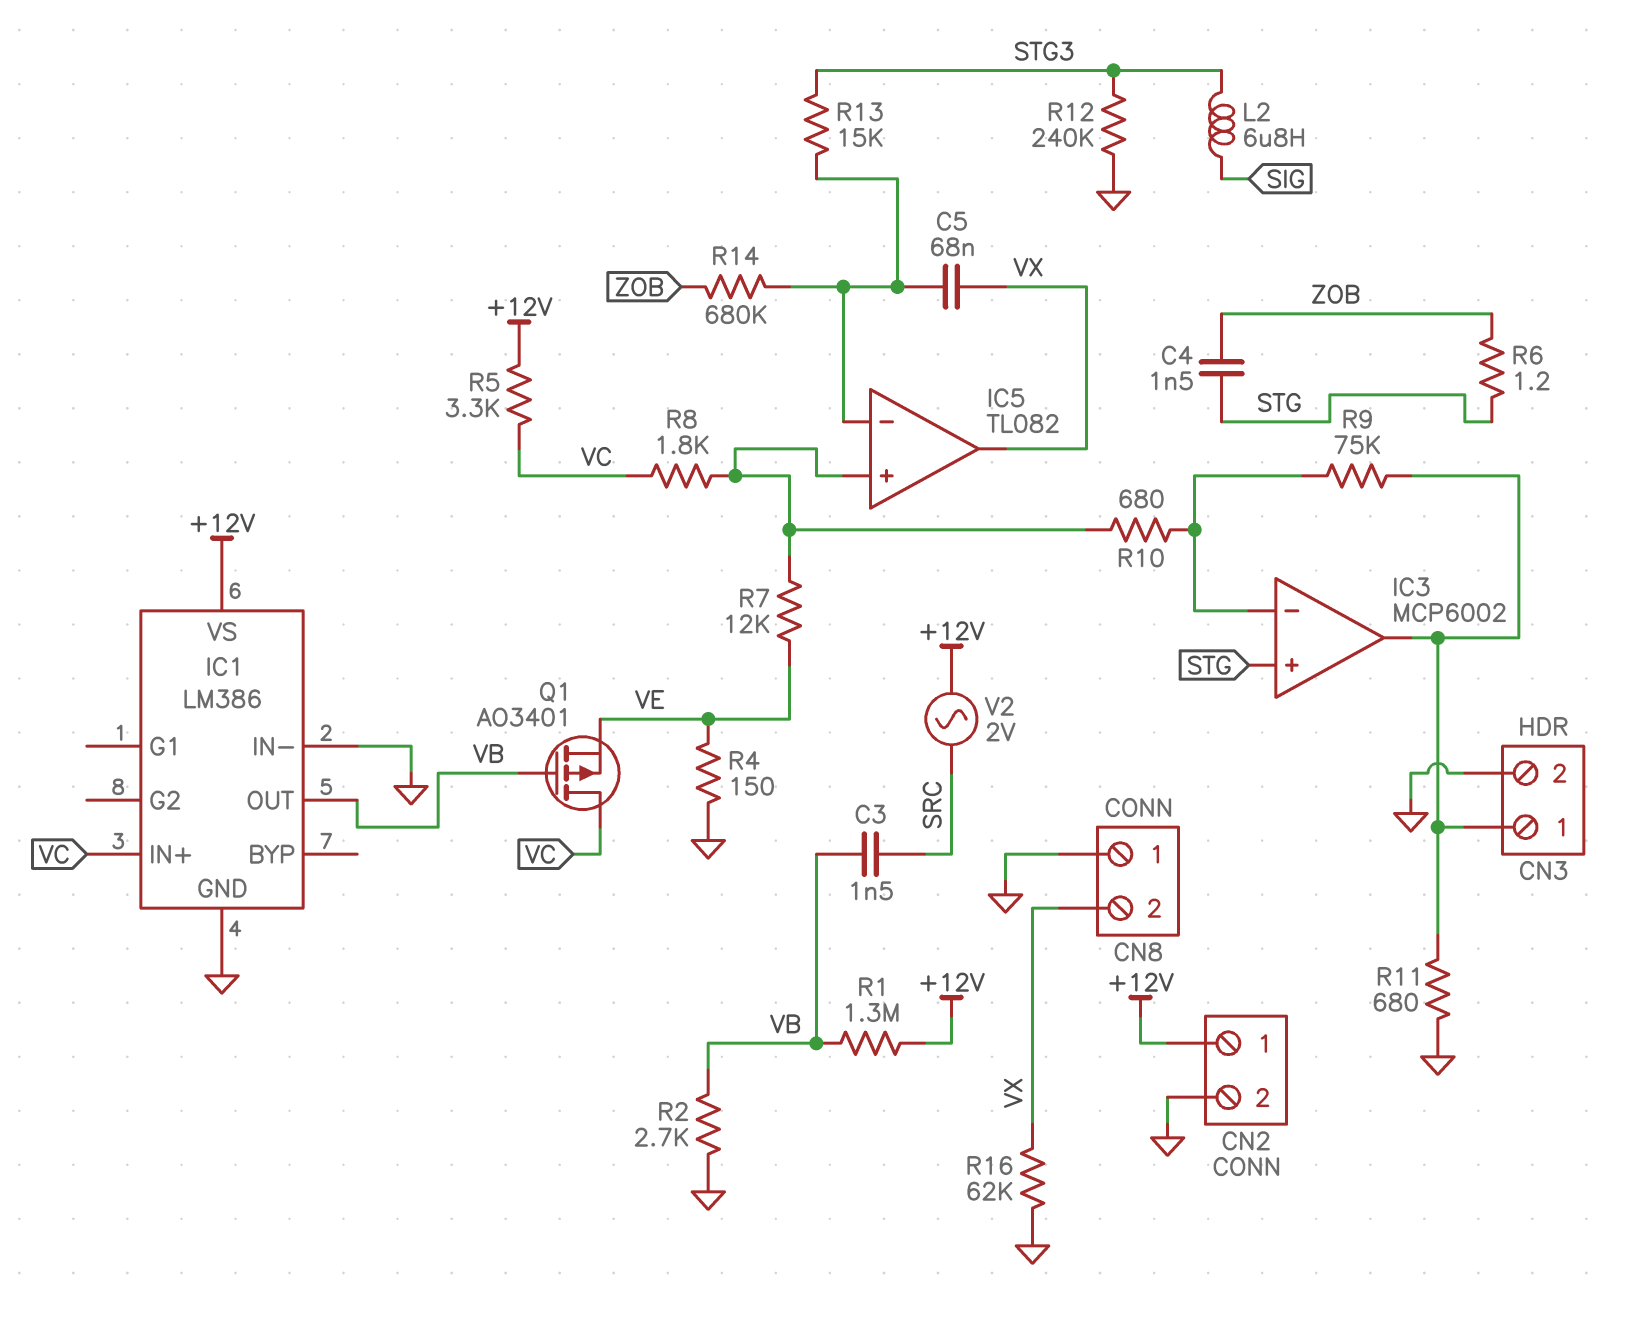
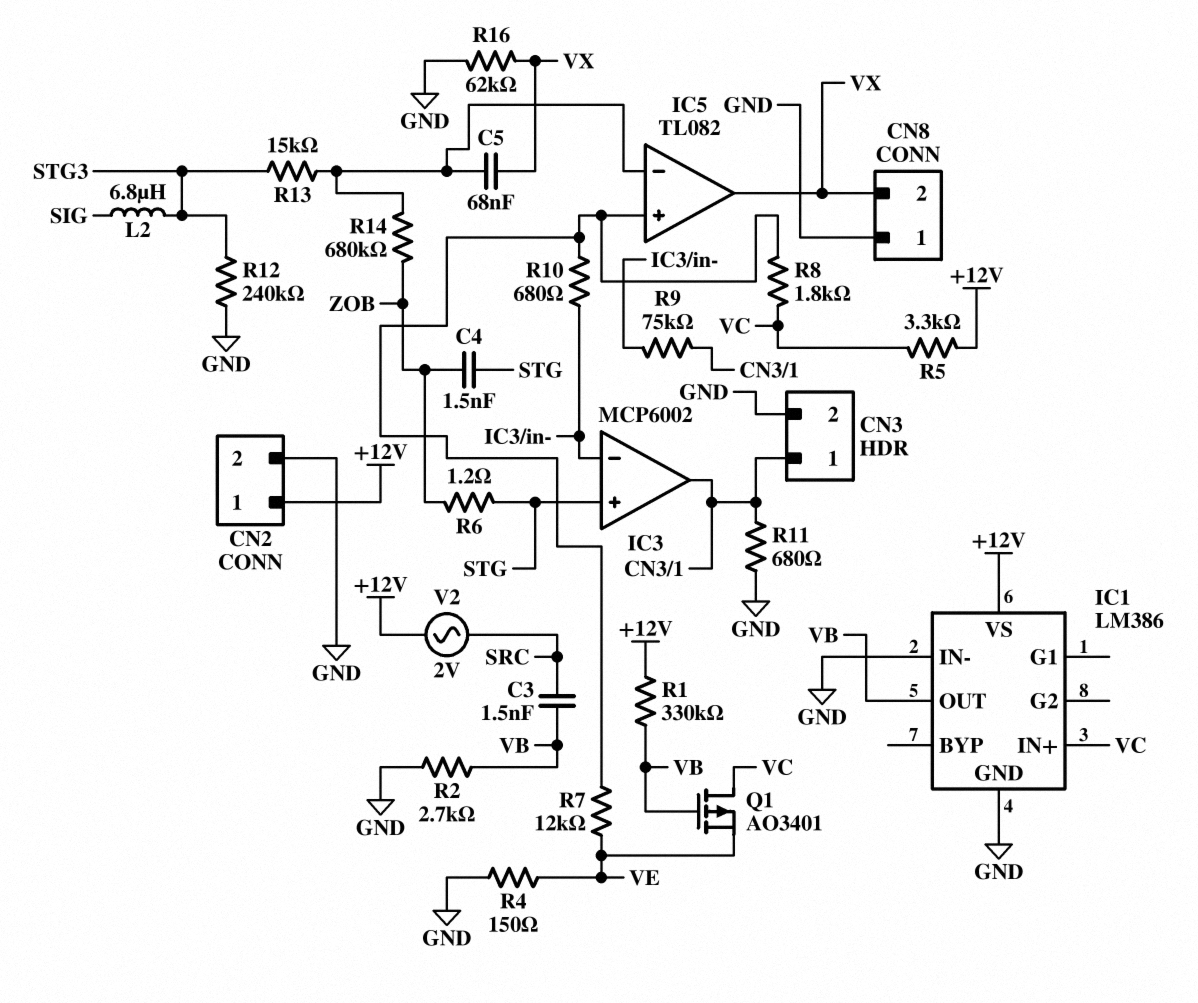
R1: 1.3M (+12V, VB) -> 330k (+12V, VB)

